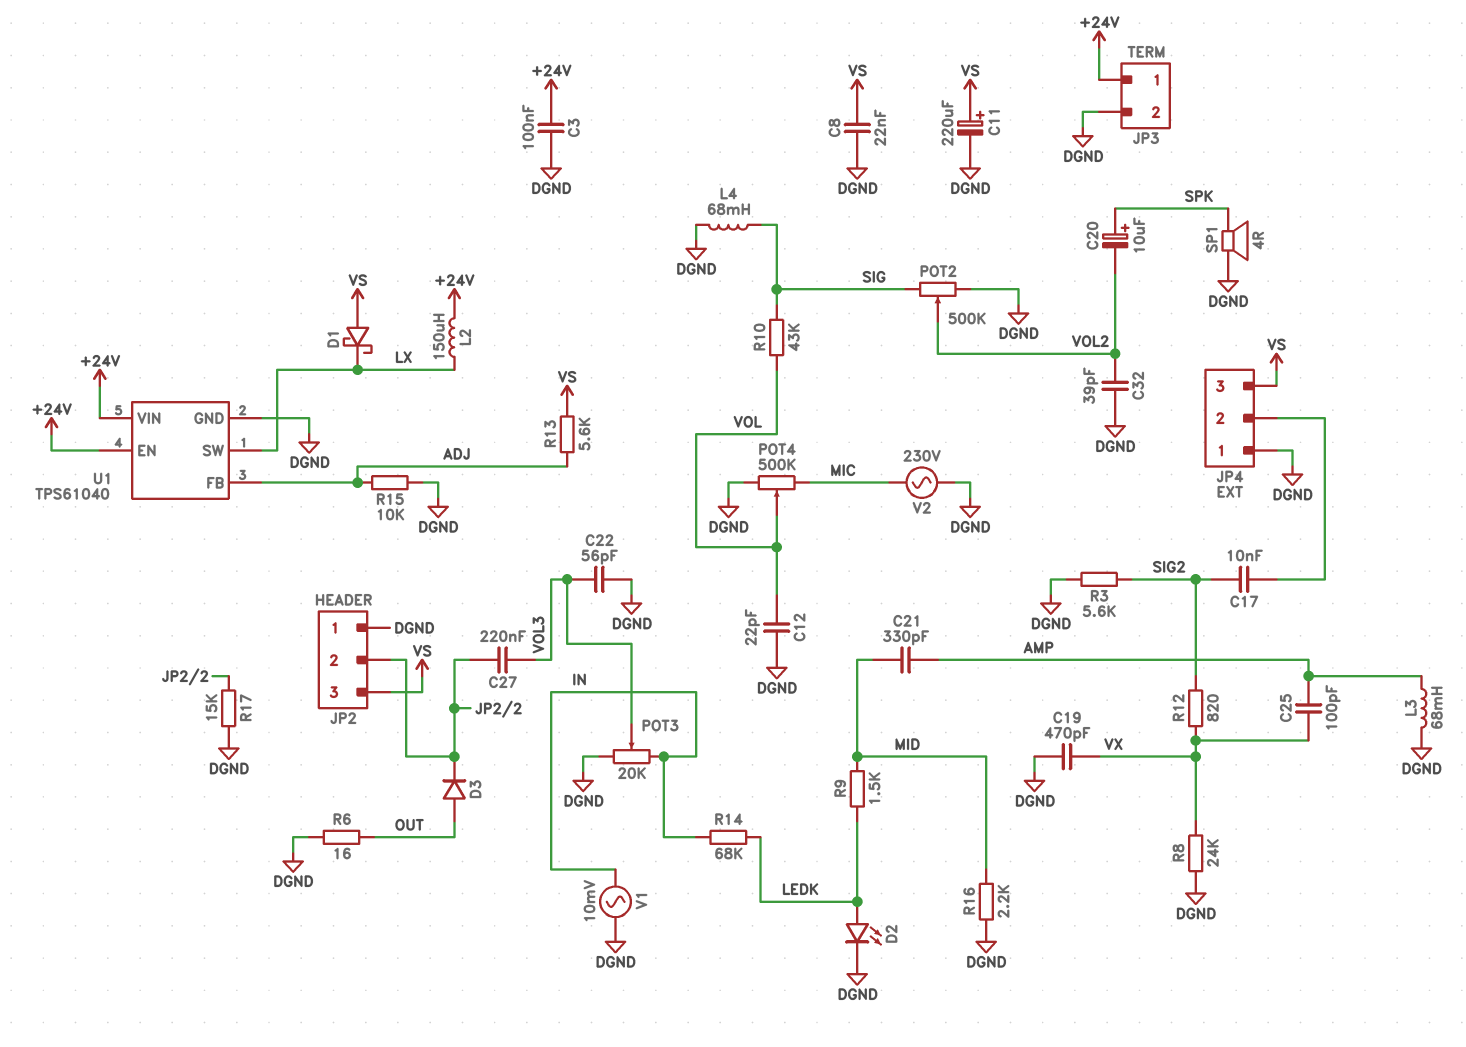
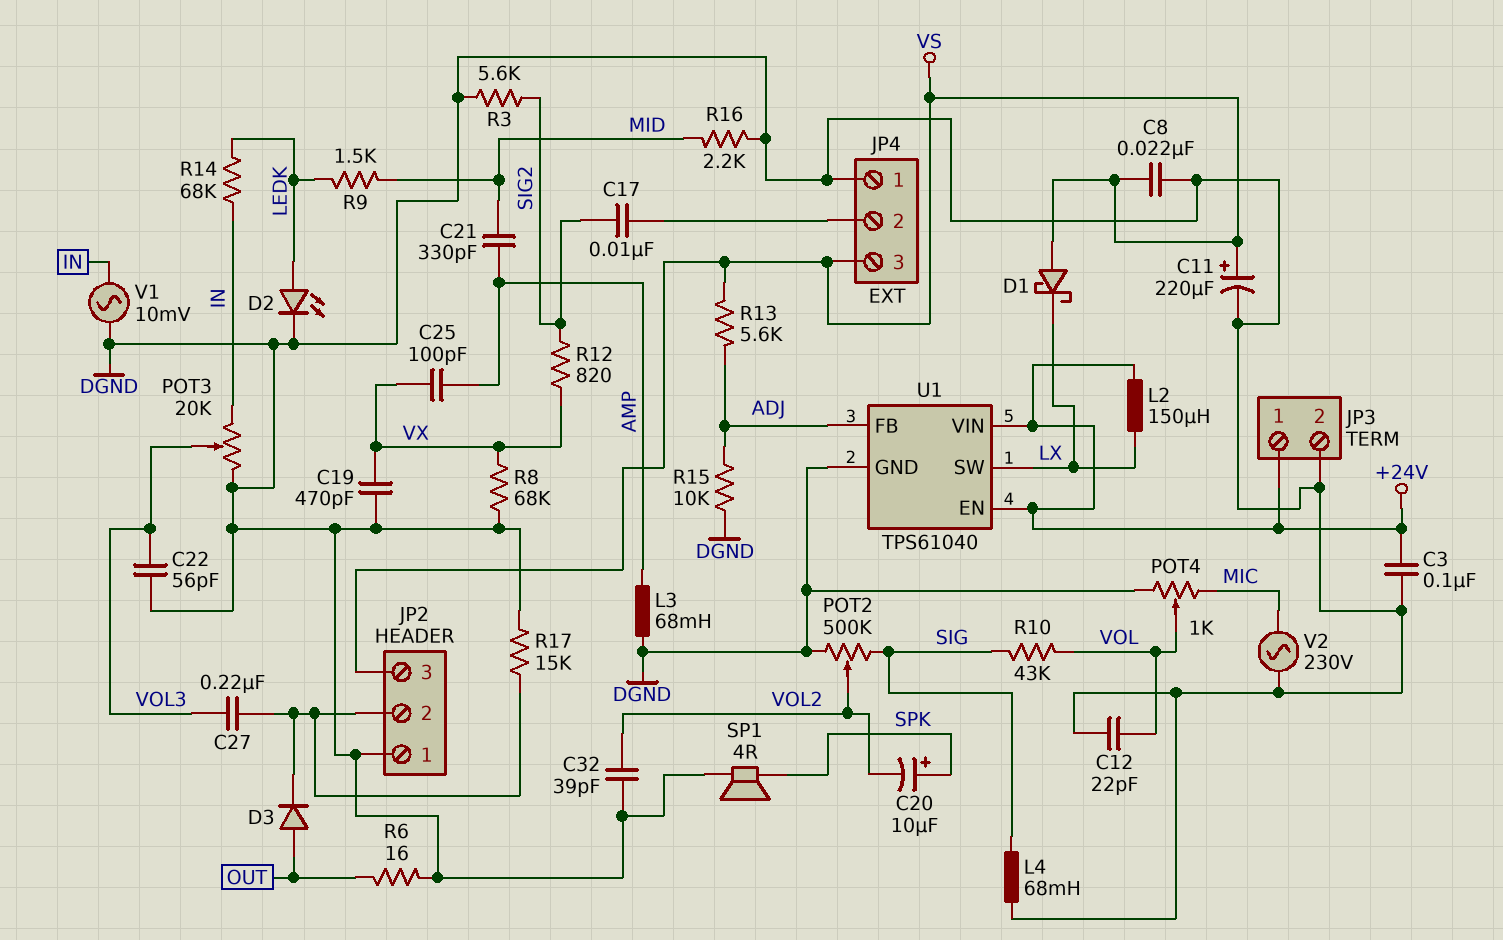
POT4: 500k (DGND, MIC, wiper VOL) -> 1k (DGND, MIC, wiper VOL)
R8: 24k (DGND, VX) -> 68k (DGND, VX)

